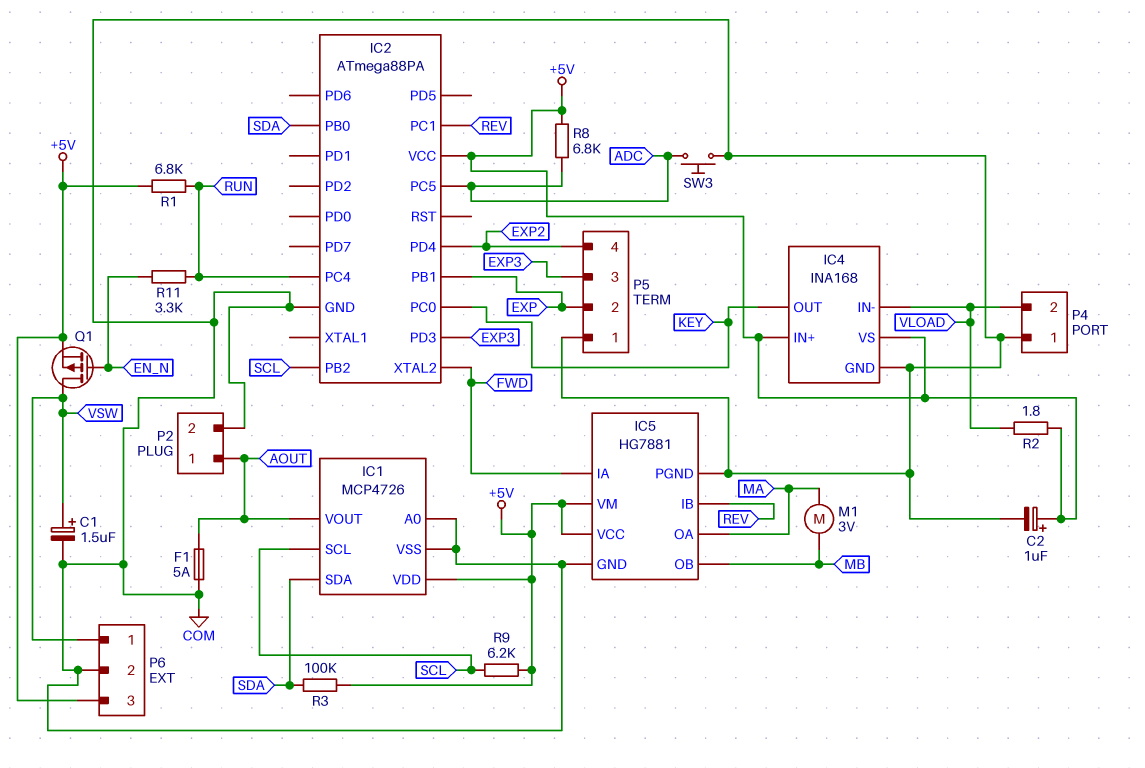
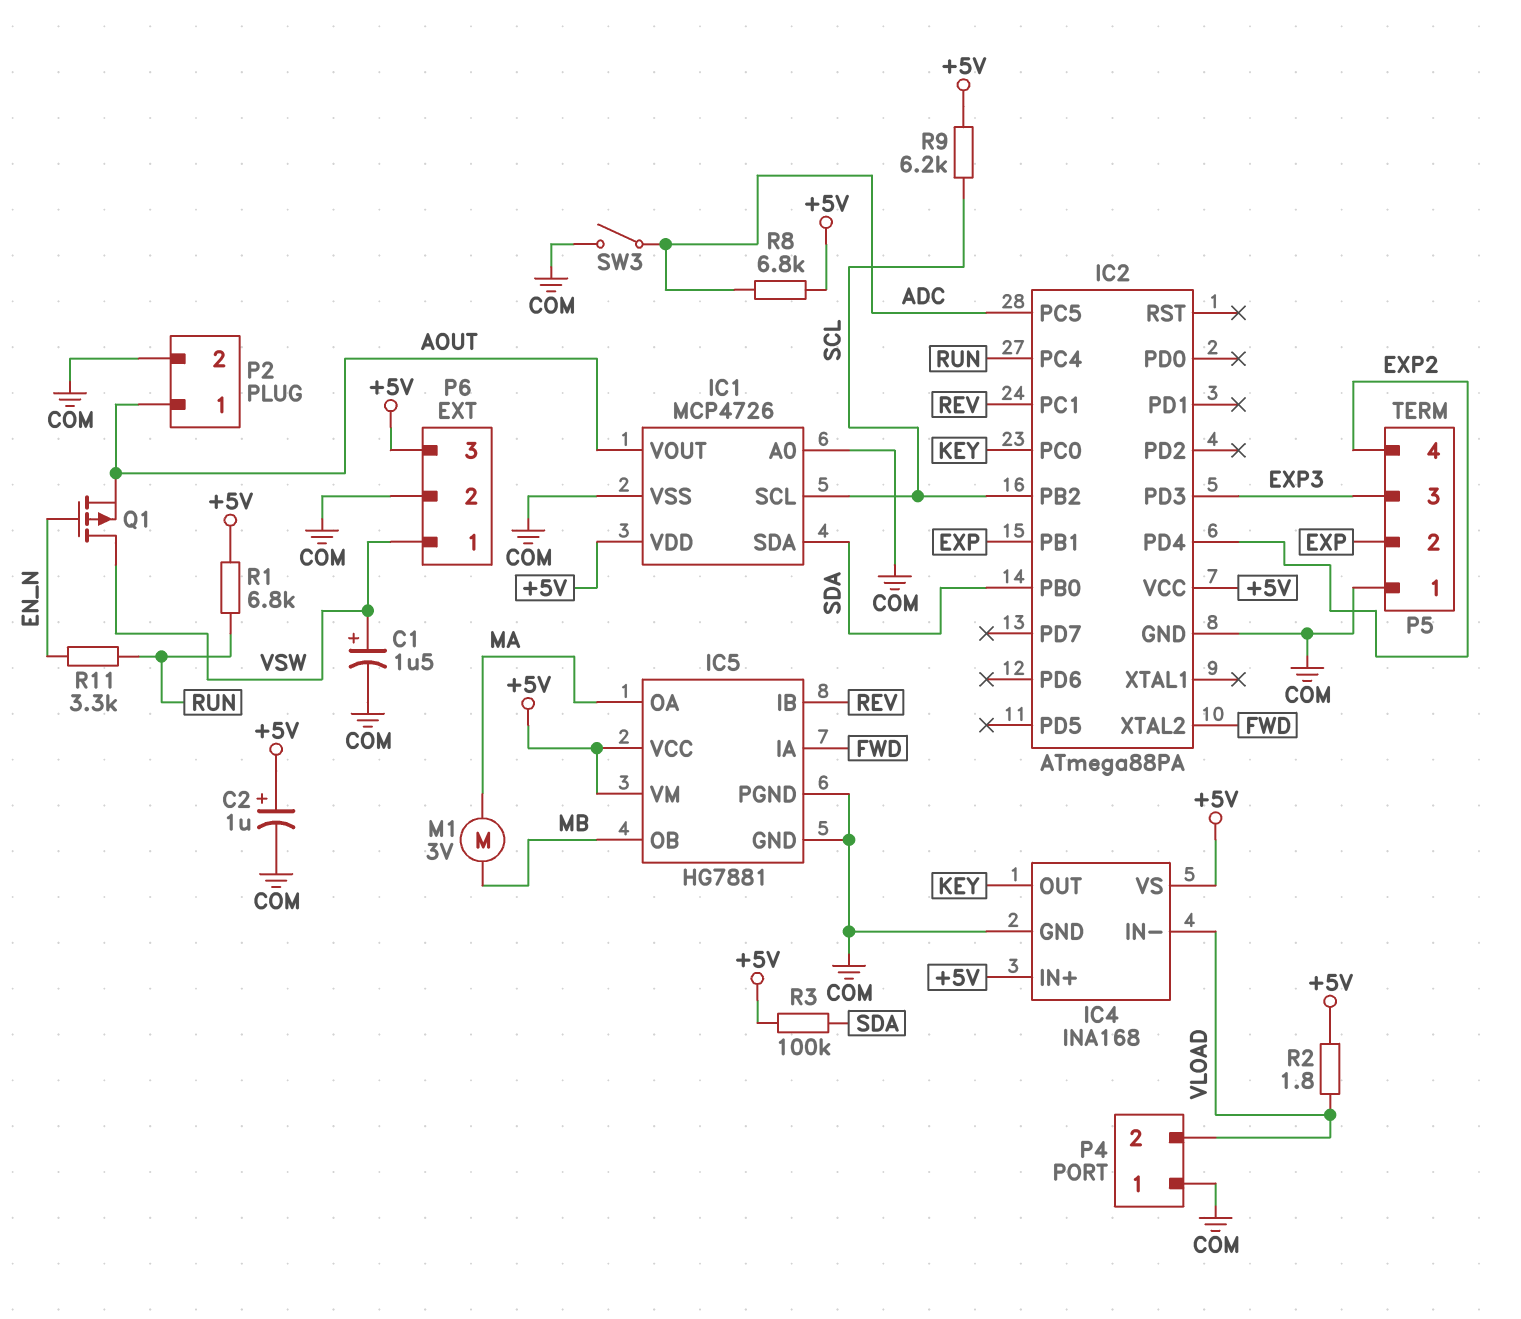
F1: 5A (AOUT, COM) -> none
Q1: PMOS (G EN_N, D VSW, S +5V) -> PMOS (G EN_N, D VSW, S AOUT)
SW3: button (ADC, COM) -> switch (ADC, COM)

